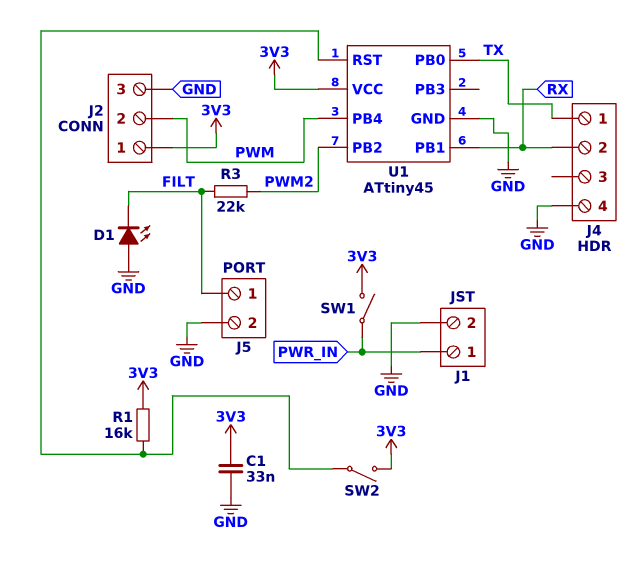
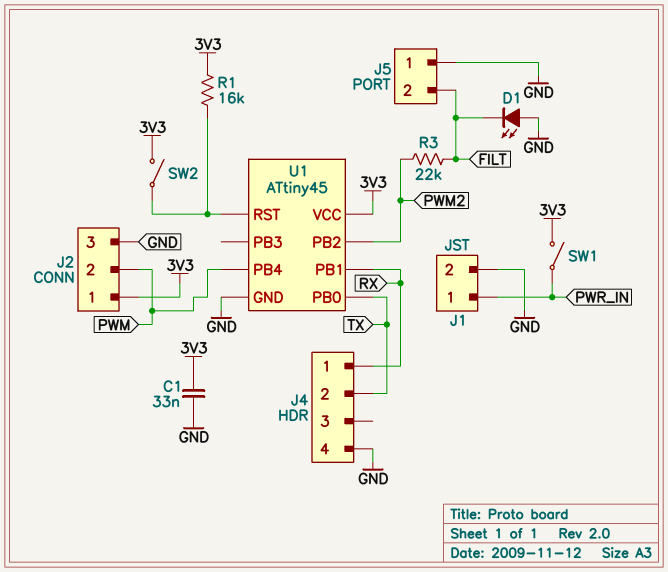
J4 pin 1: TX -> RX
J4 pin 2: RX -> TX
J5 pin 1: FILT -> GND
J5 pin 2: GND -> FILT

